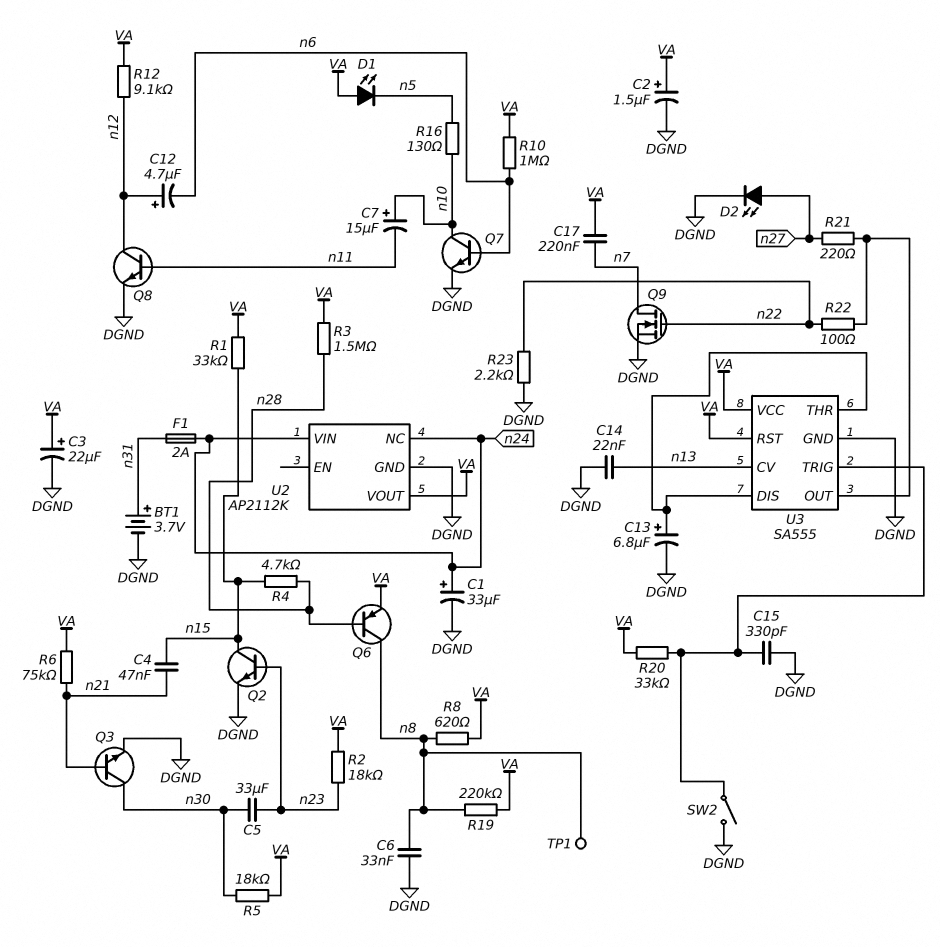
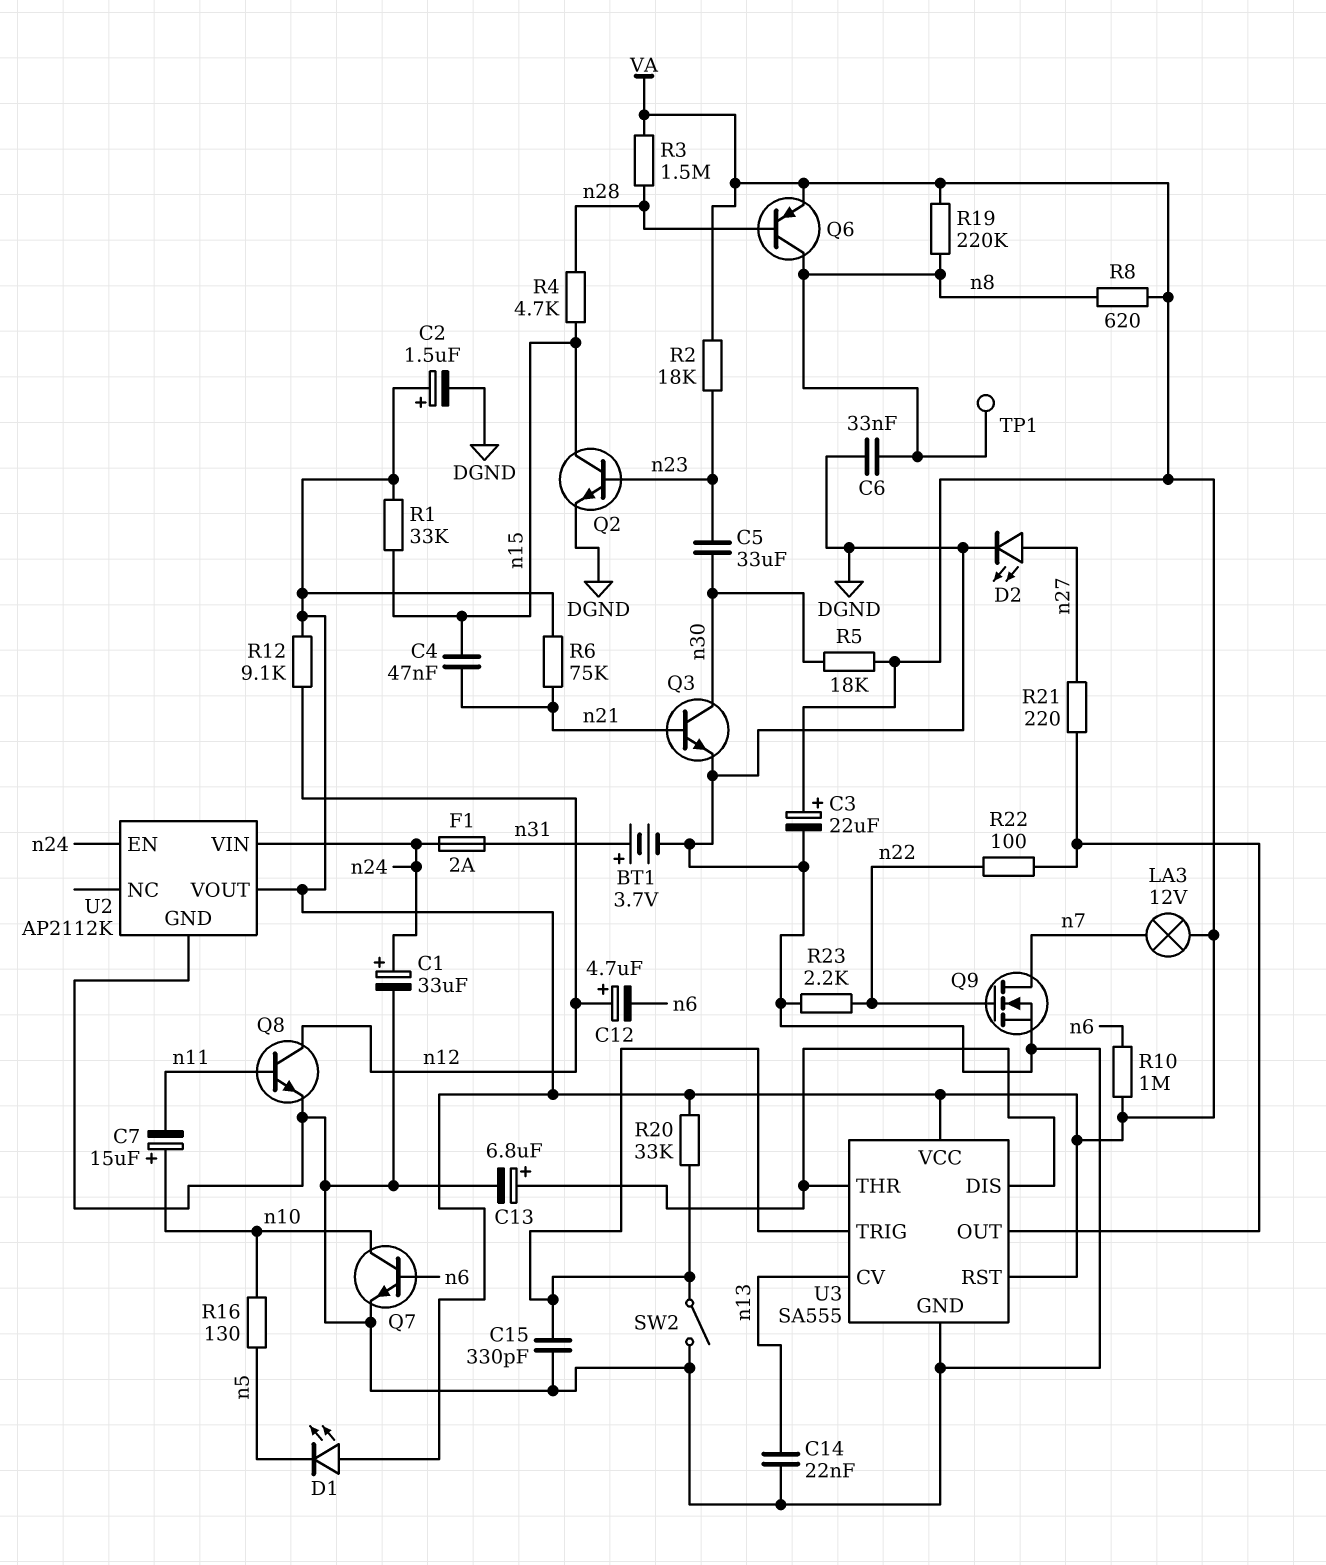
C17: 220nF (VA, n7) -> none
LA3: none -> lamp 12V (VA, n7)
U2 pin EN: none -> n24
U2 pin NC: n24 -> none

